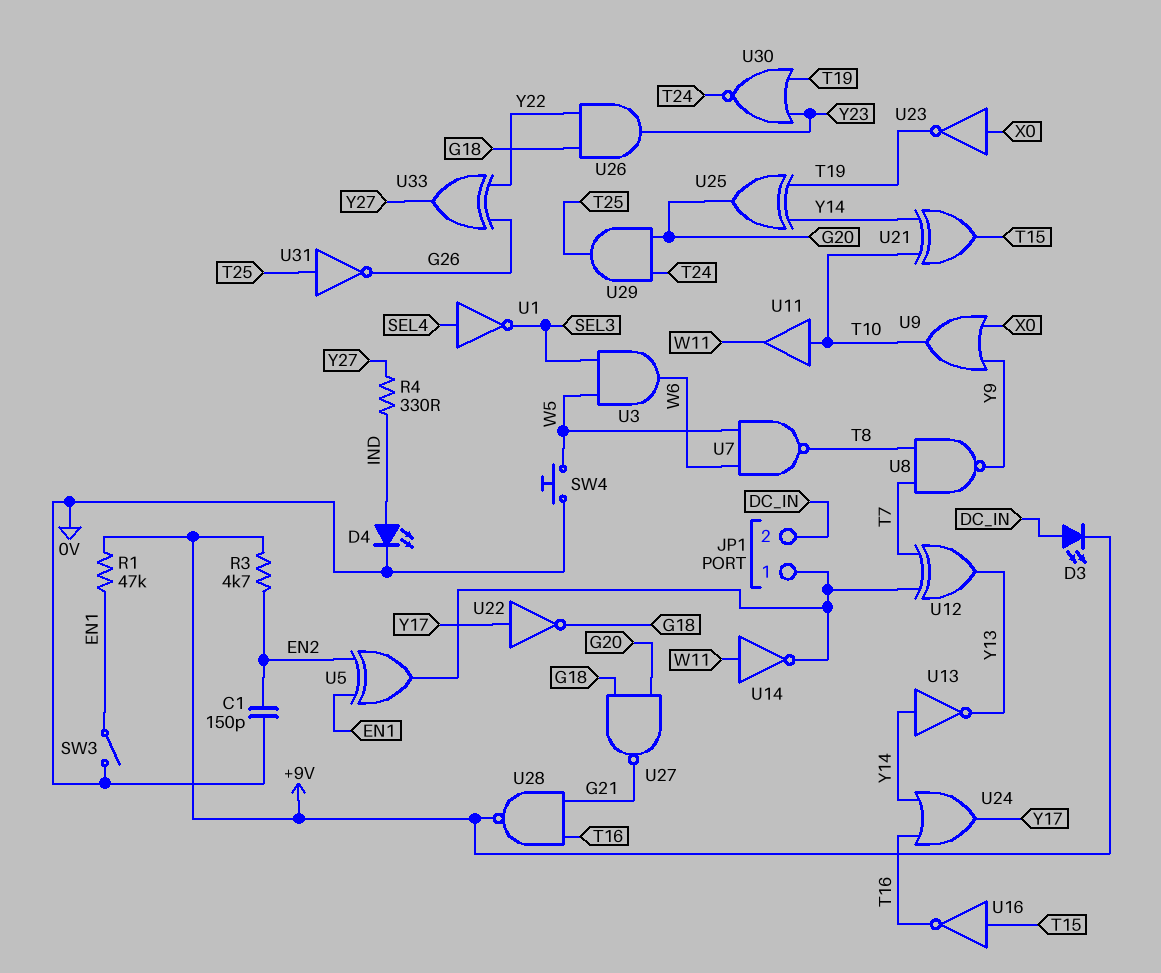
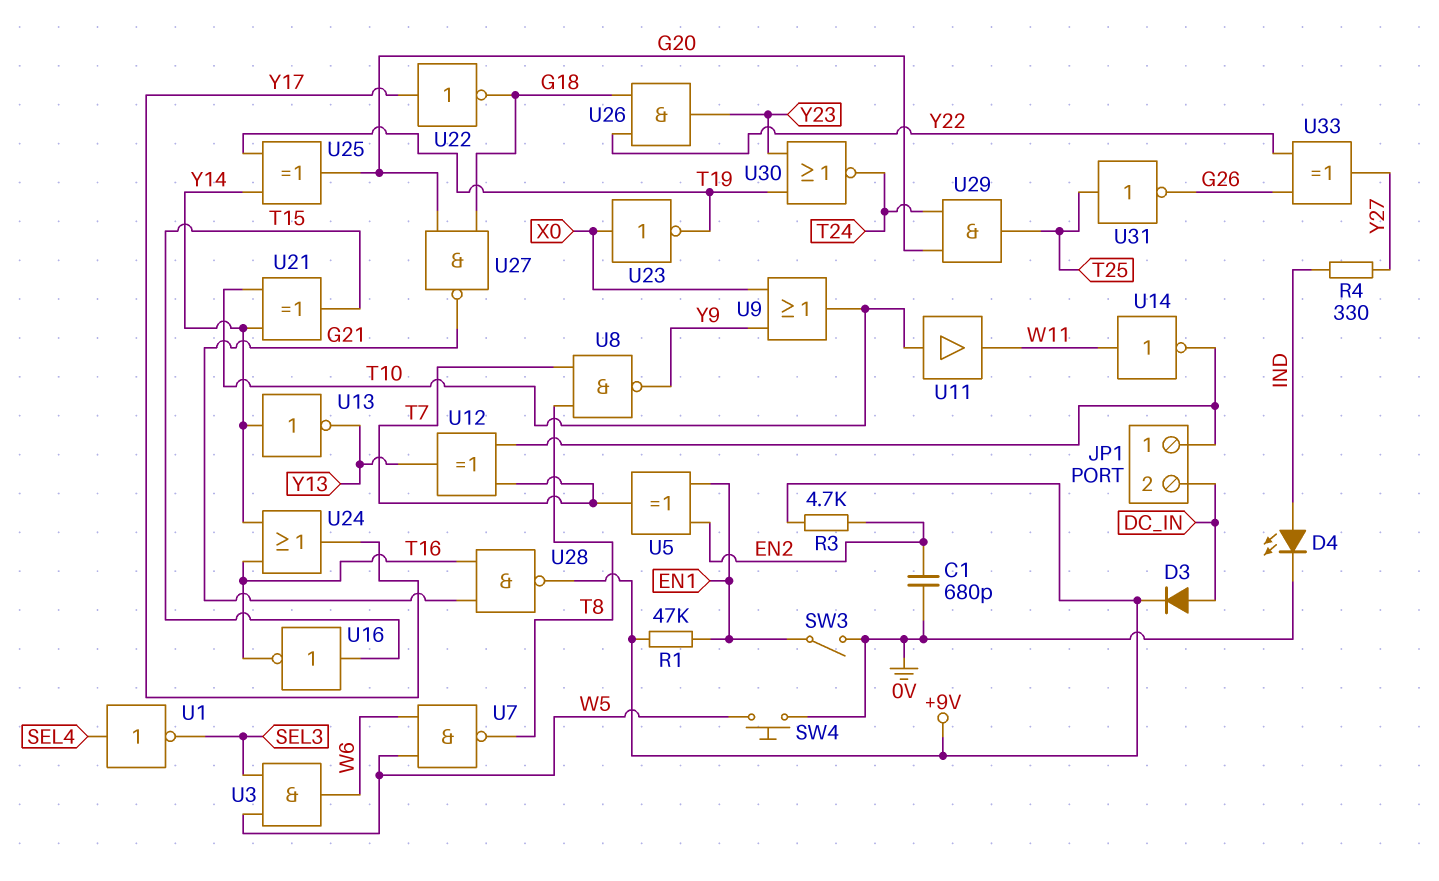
C1: 150pF (0V, EN2) -> 680pF (0V, EN2)
D3: LED (A DC_IN, K +9V) -> diode (A DC_IN, K +9V)
U5: XOR (in EN1, in EN2, out JP1/1) -> XOR (in EN1, in EN2, out T7)

